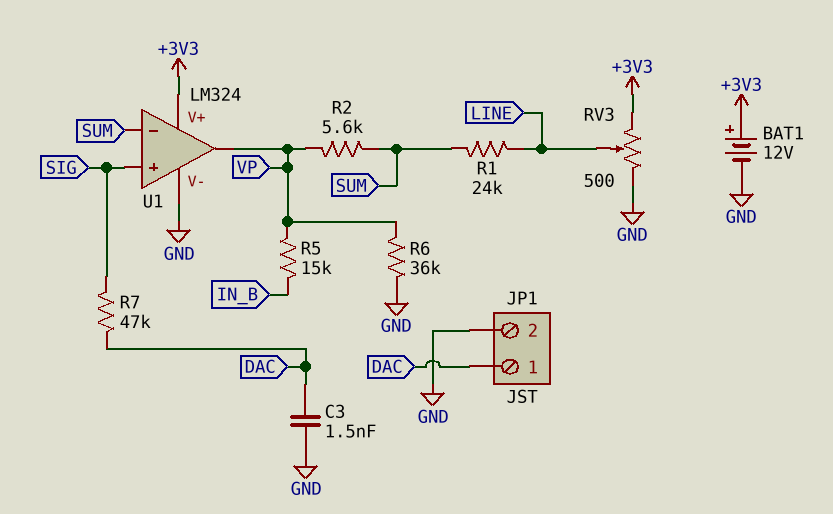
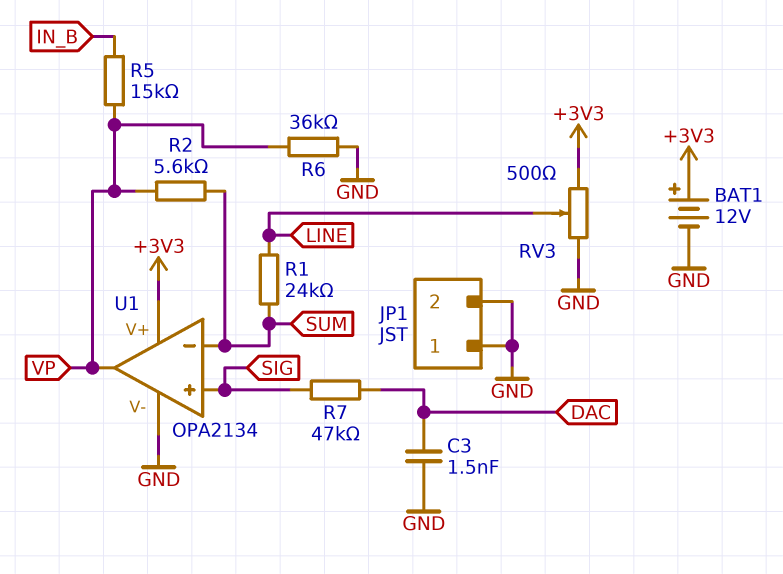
JP1 pin 1: DAC -> GND
U1: LM324 -> OPA2134

